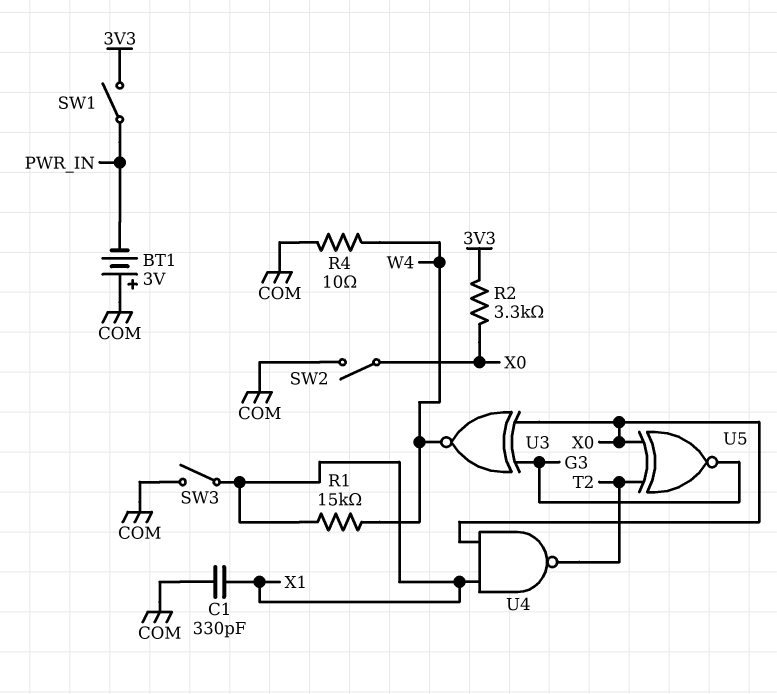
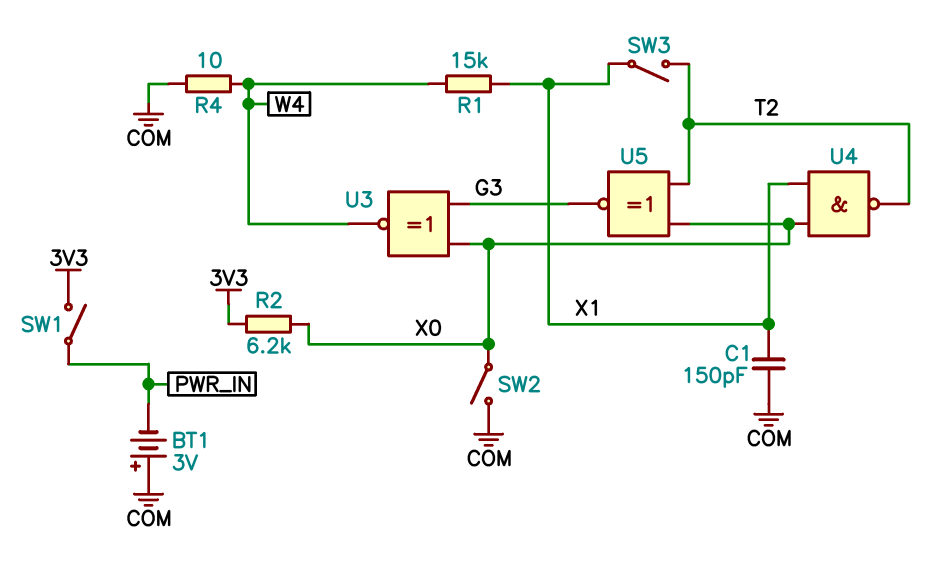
C1: 330pF (COM, X1) -> 150pF (COM, X1)
R2: 3.3k (3V3, X0) -> 6.2k (3V3, X0)
SW3: switch (COM, X1) -> switch (T2, X1)

